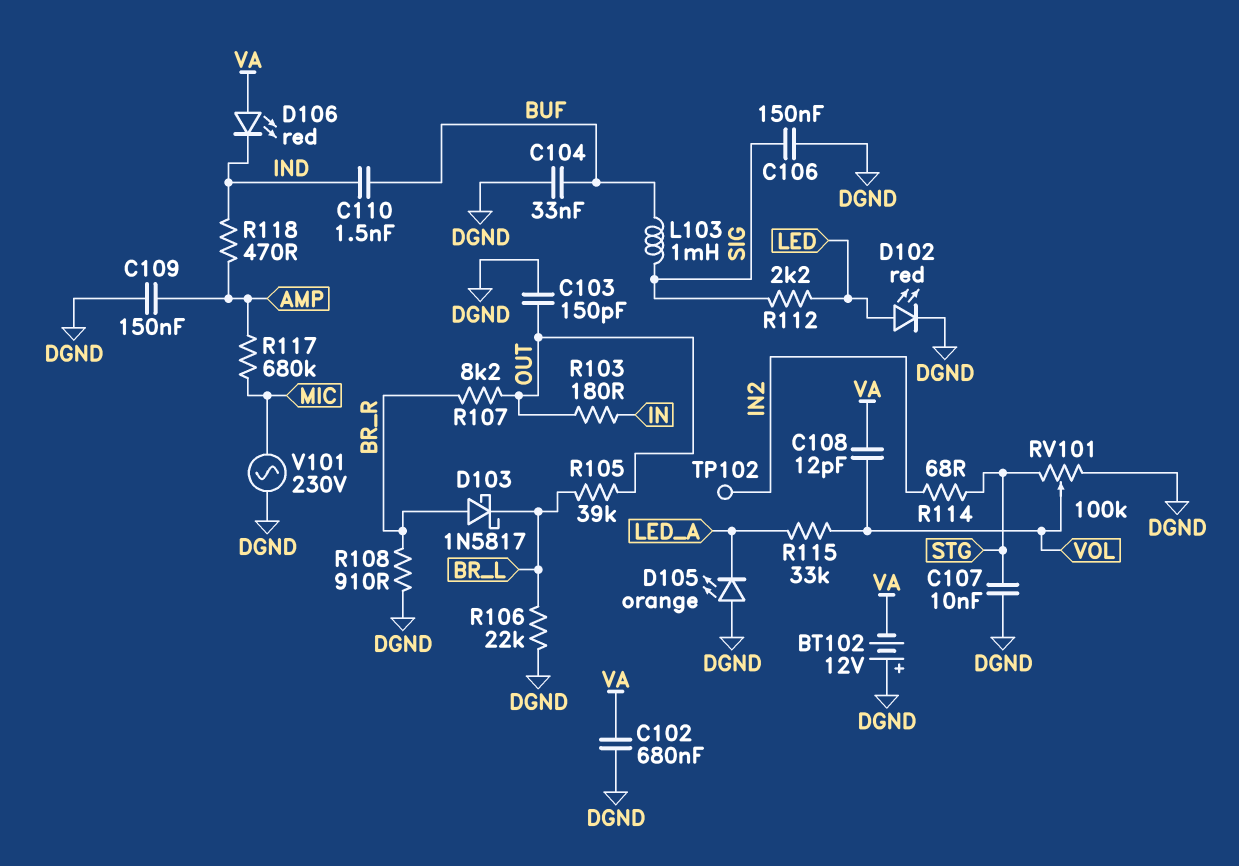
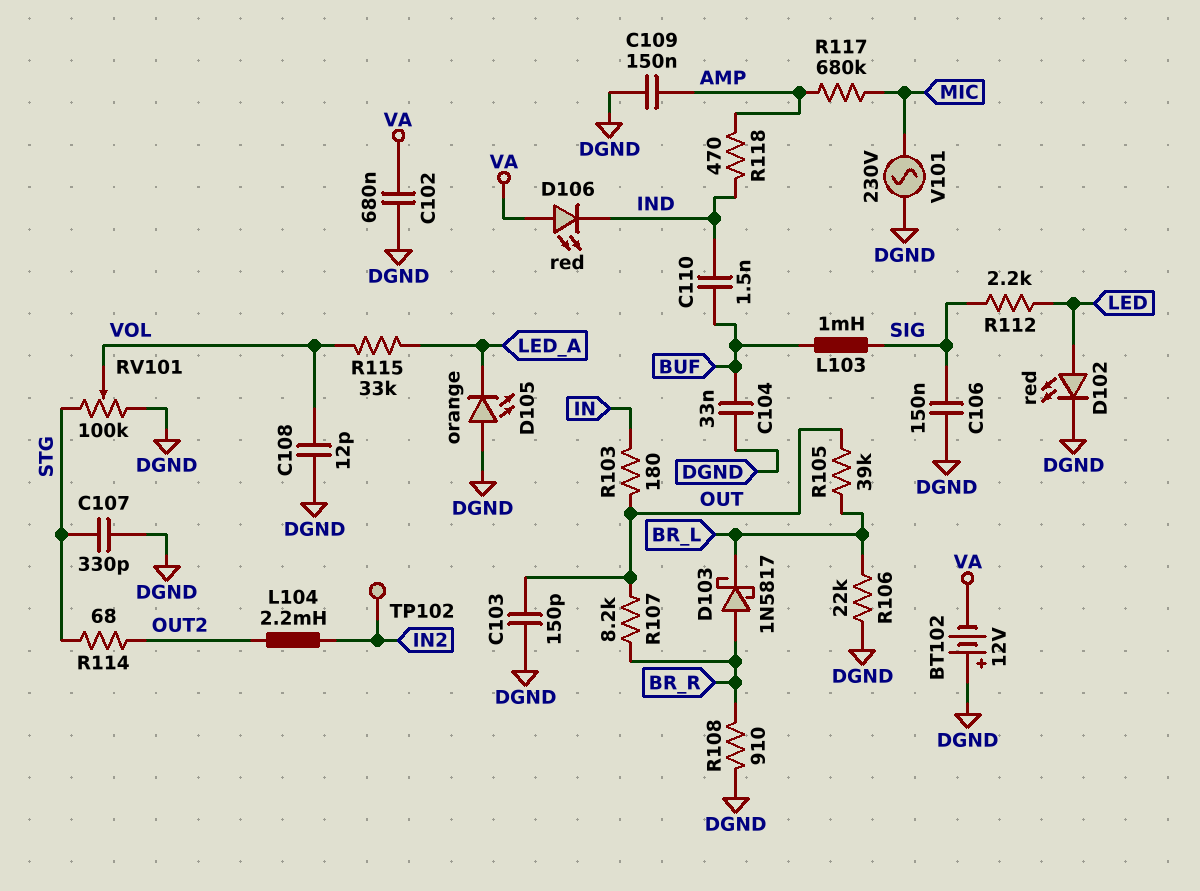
C107: 10nF (DGND, STG) -> 330pF (DGND, STG)
C108: 12pF (VA, VOL) -> 12pF (DGND, VOL)
L104: none -> 2.2mH (IN2, OUT2)
R114: 68 (IN2, STG) -> 68 (OUT2, STG)

